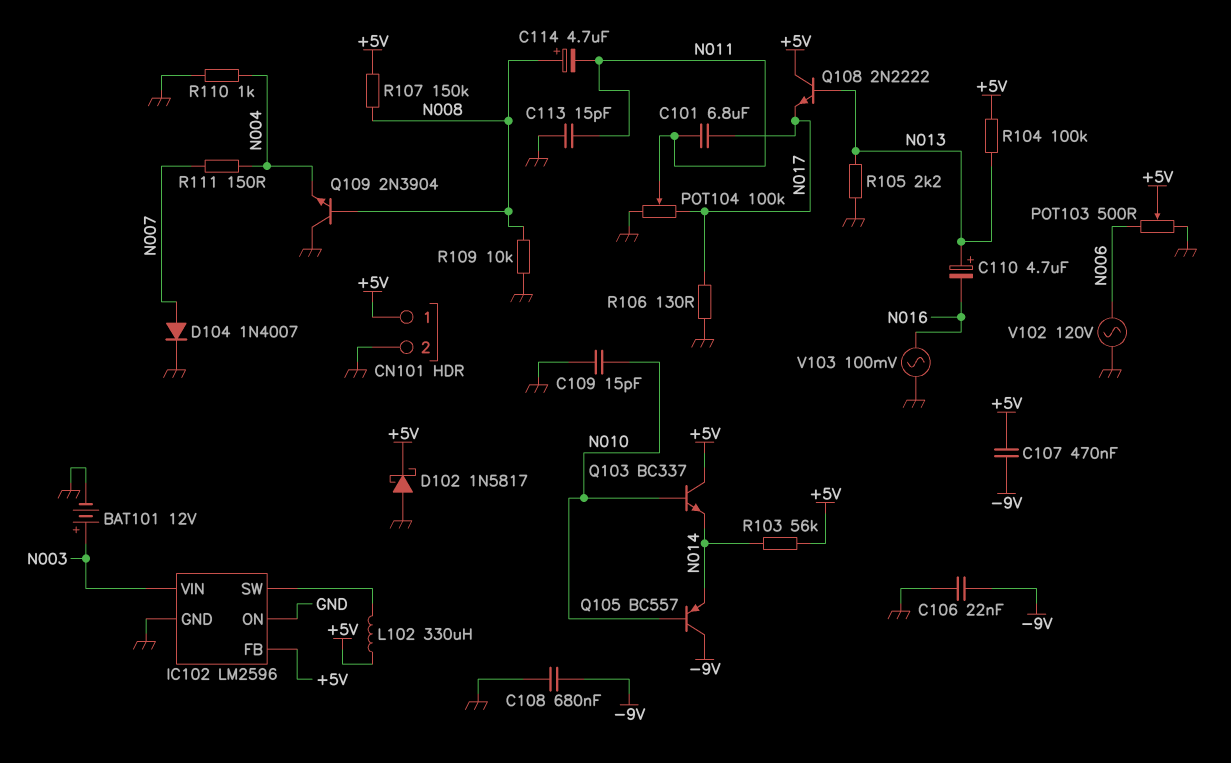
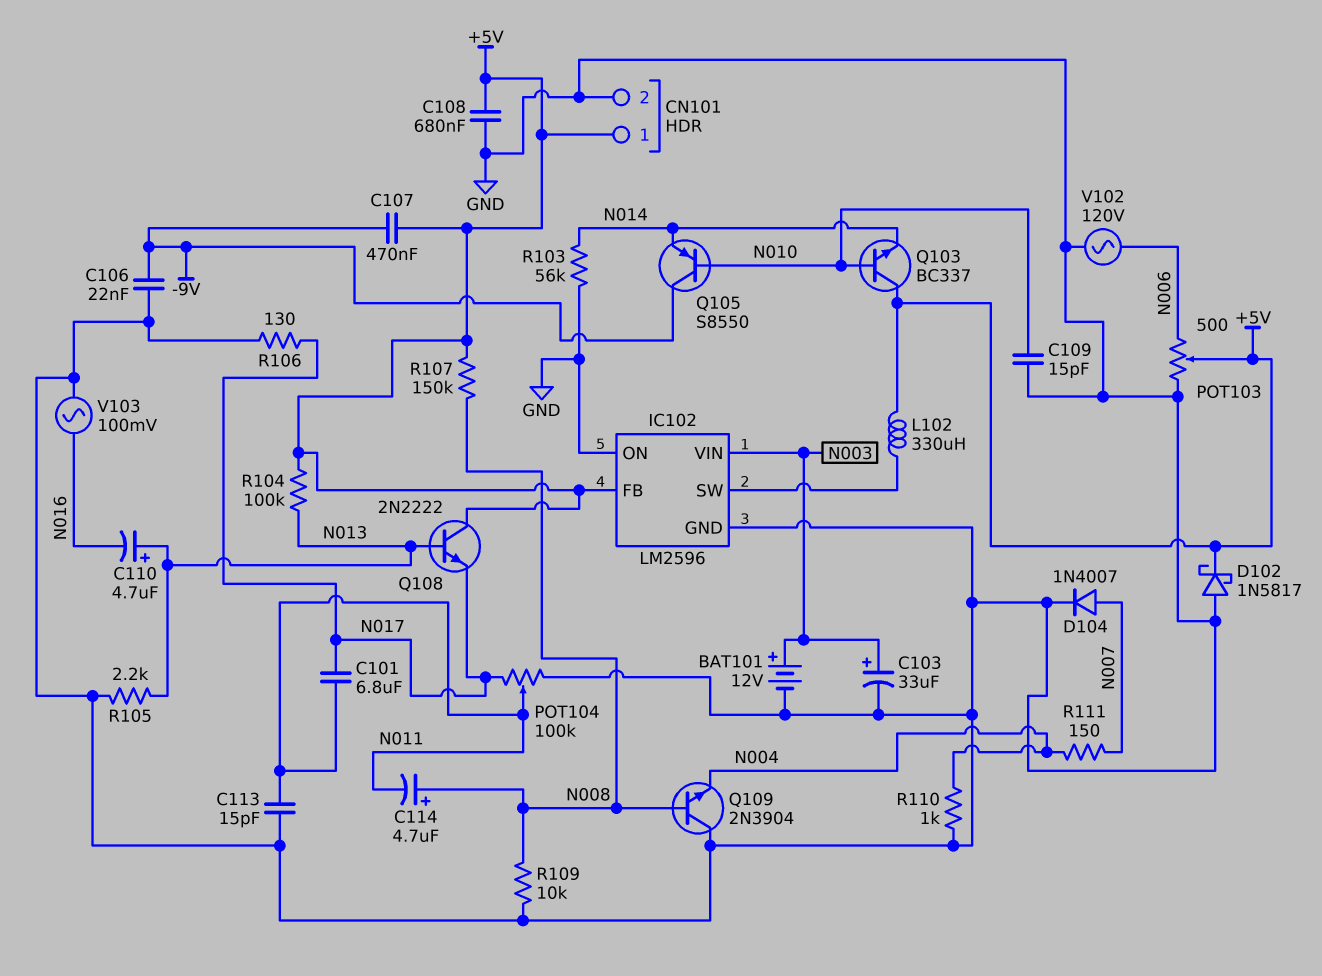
C103: none -> 33uF (plus N003, minus GND)
C108: 680nF (-9V, GND) -> 680nF (+5V, GND)
Q105: PNP BC557 (B N010, C -9V, E N014) -> PNP S8550 (B N010, C -9V, E N014)
R103: 56k (+5V, N014) -> 56k (GND, N014)

